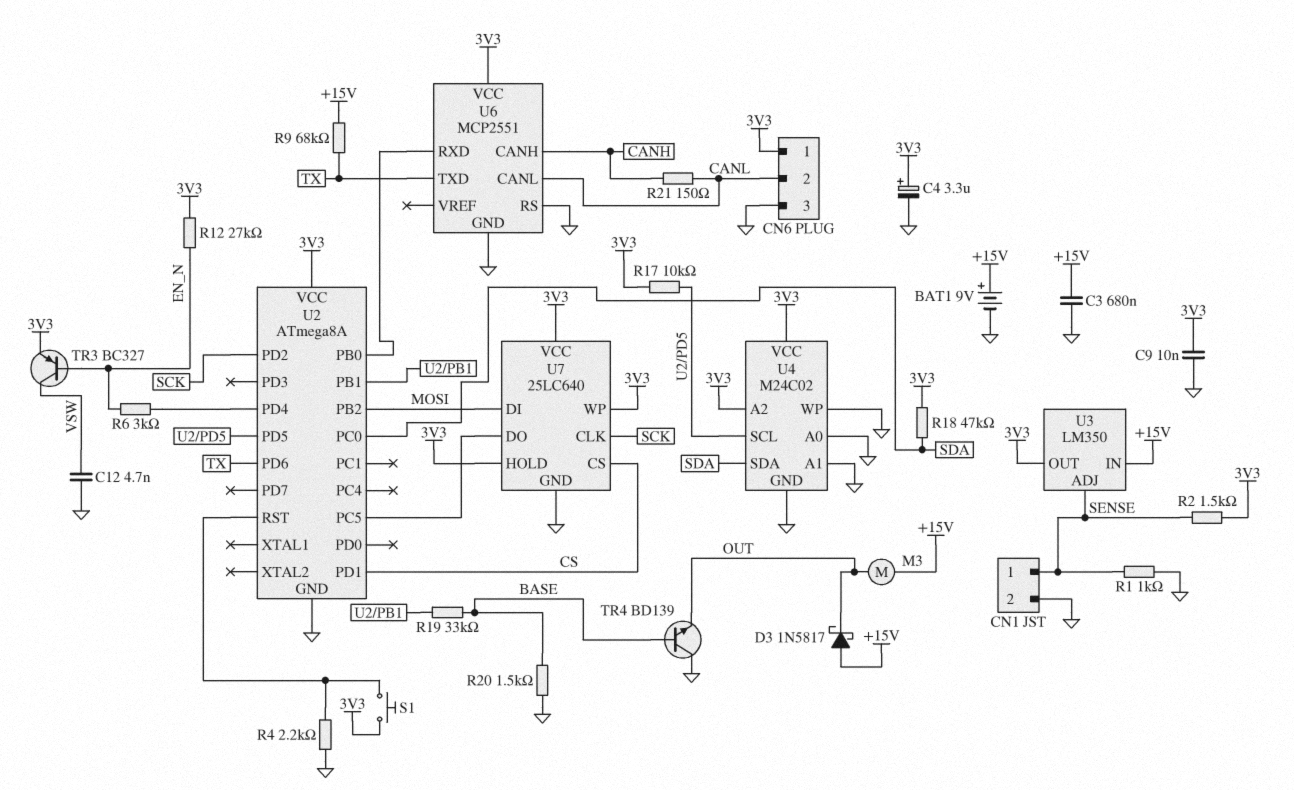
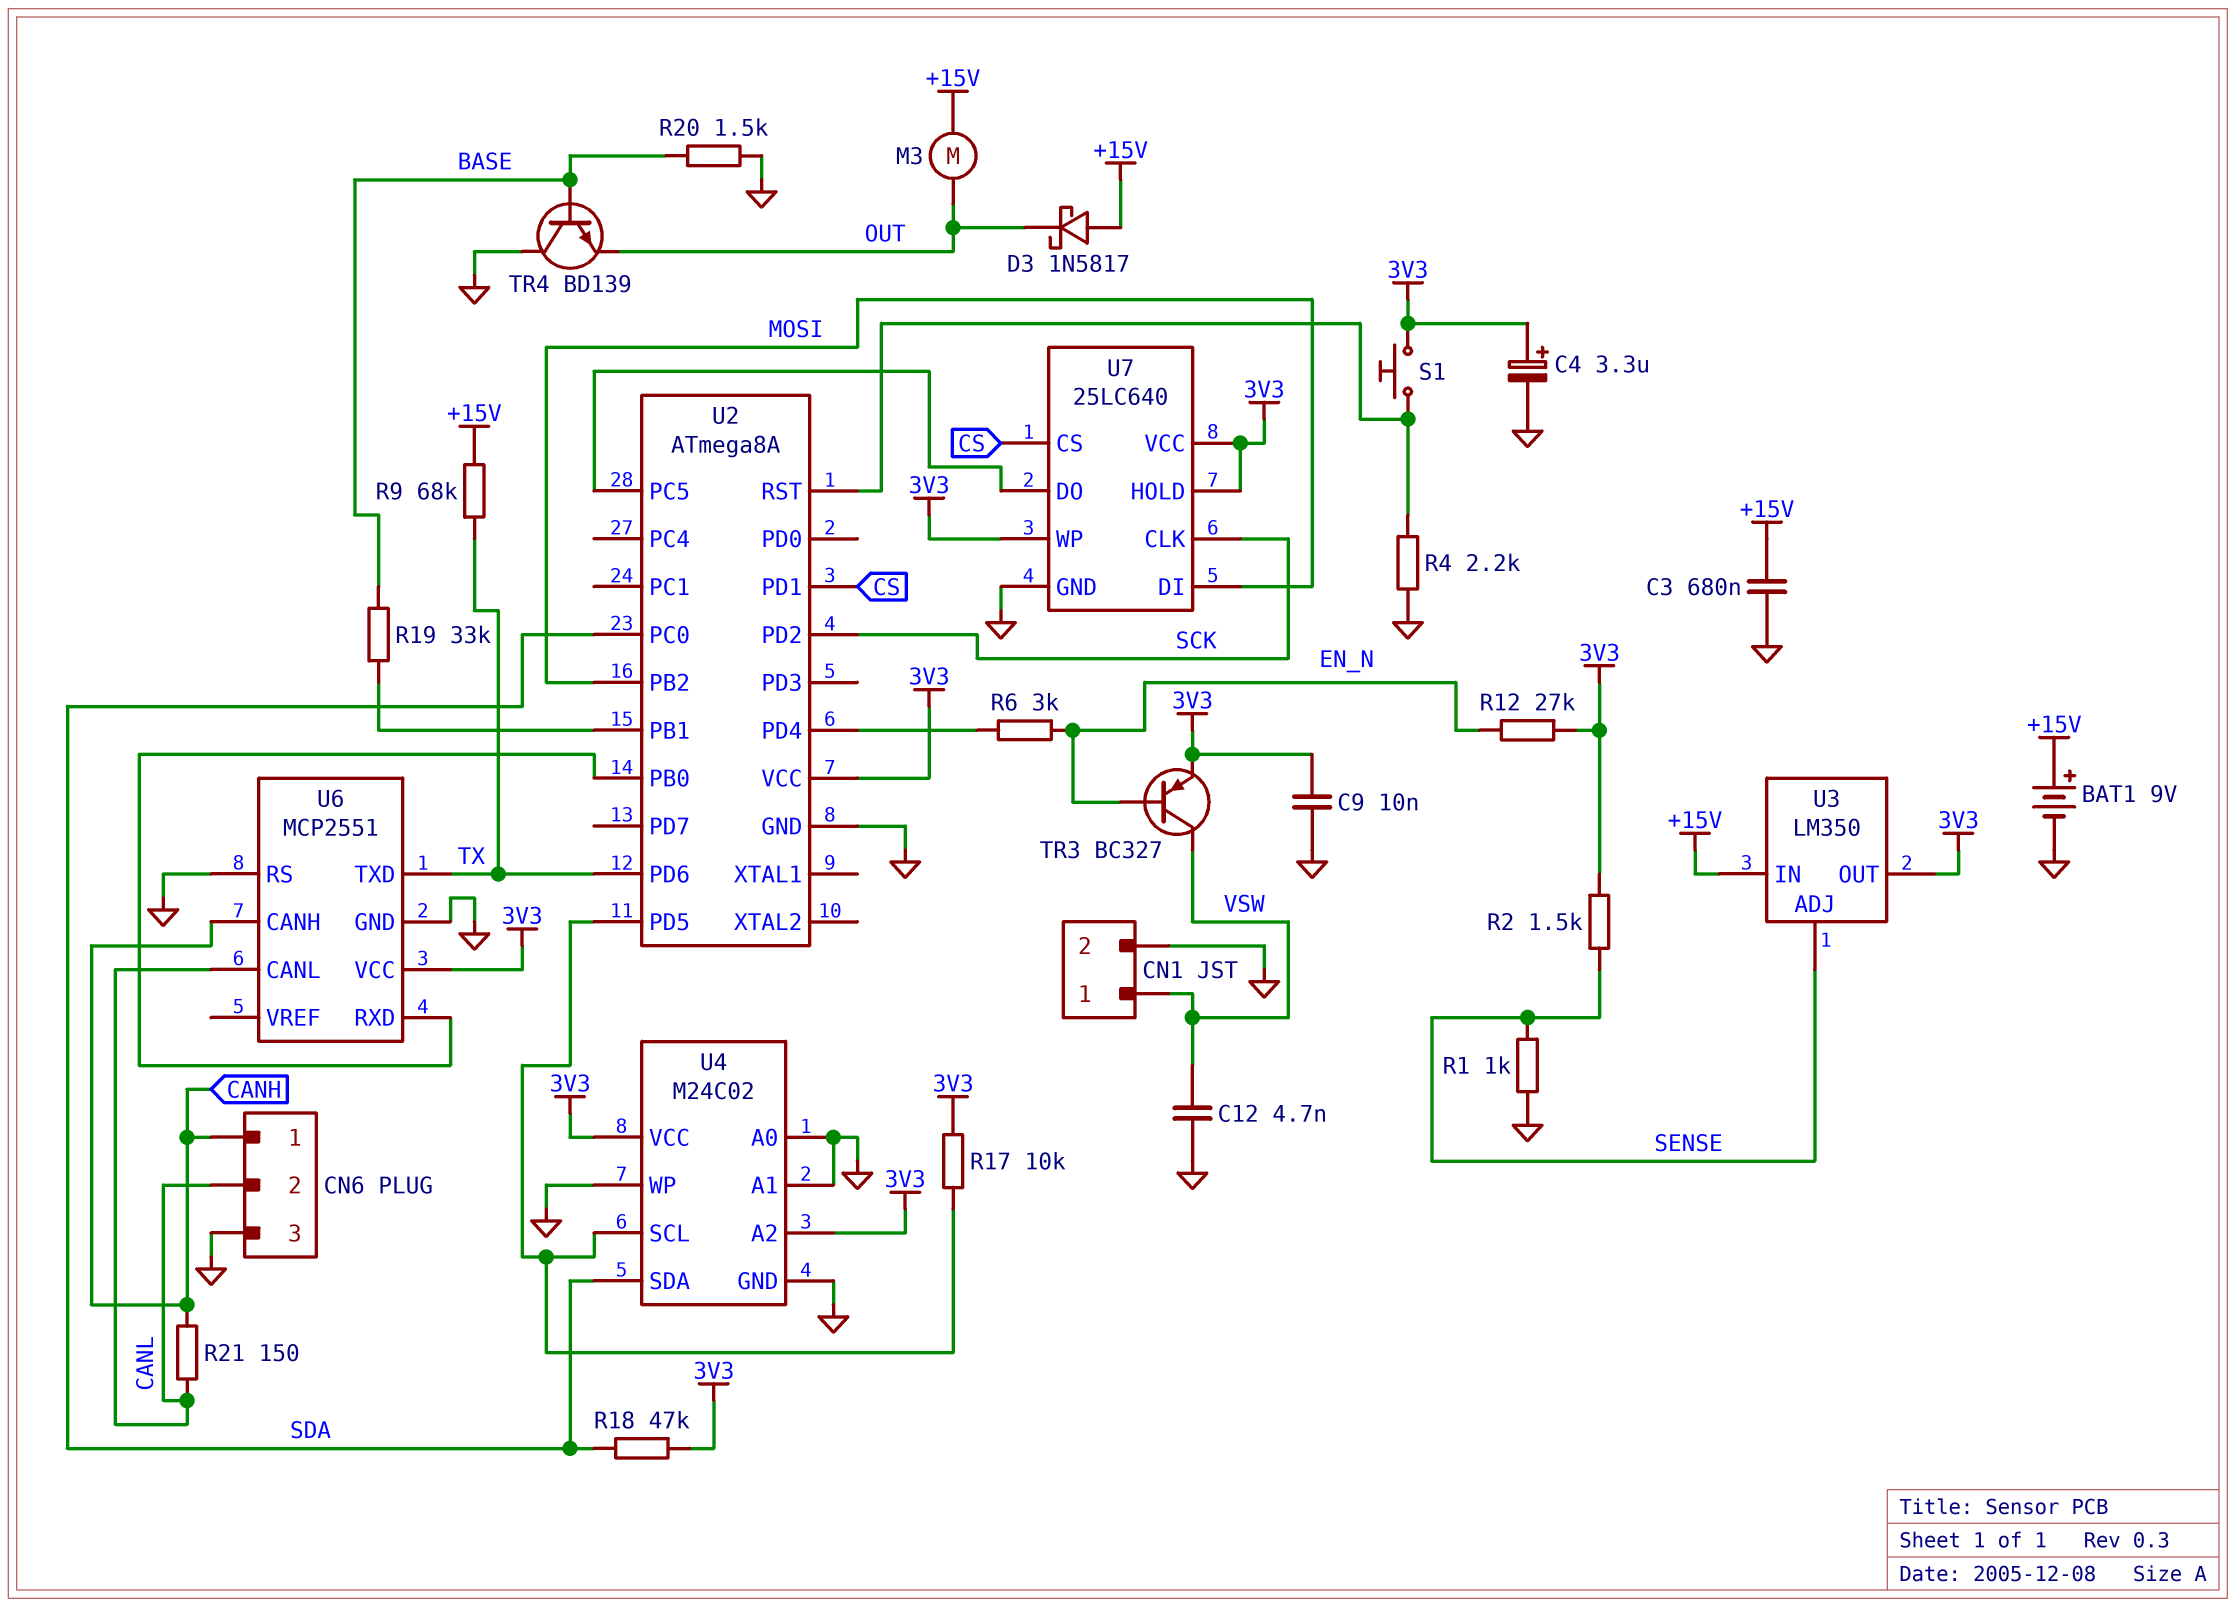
CN1 pin 1: SENSE -> VSW
CN6 pin 1: 3V3 -> CANH

